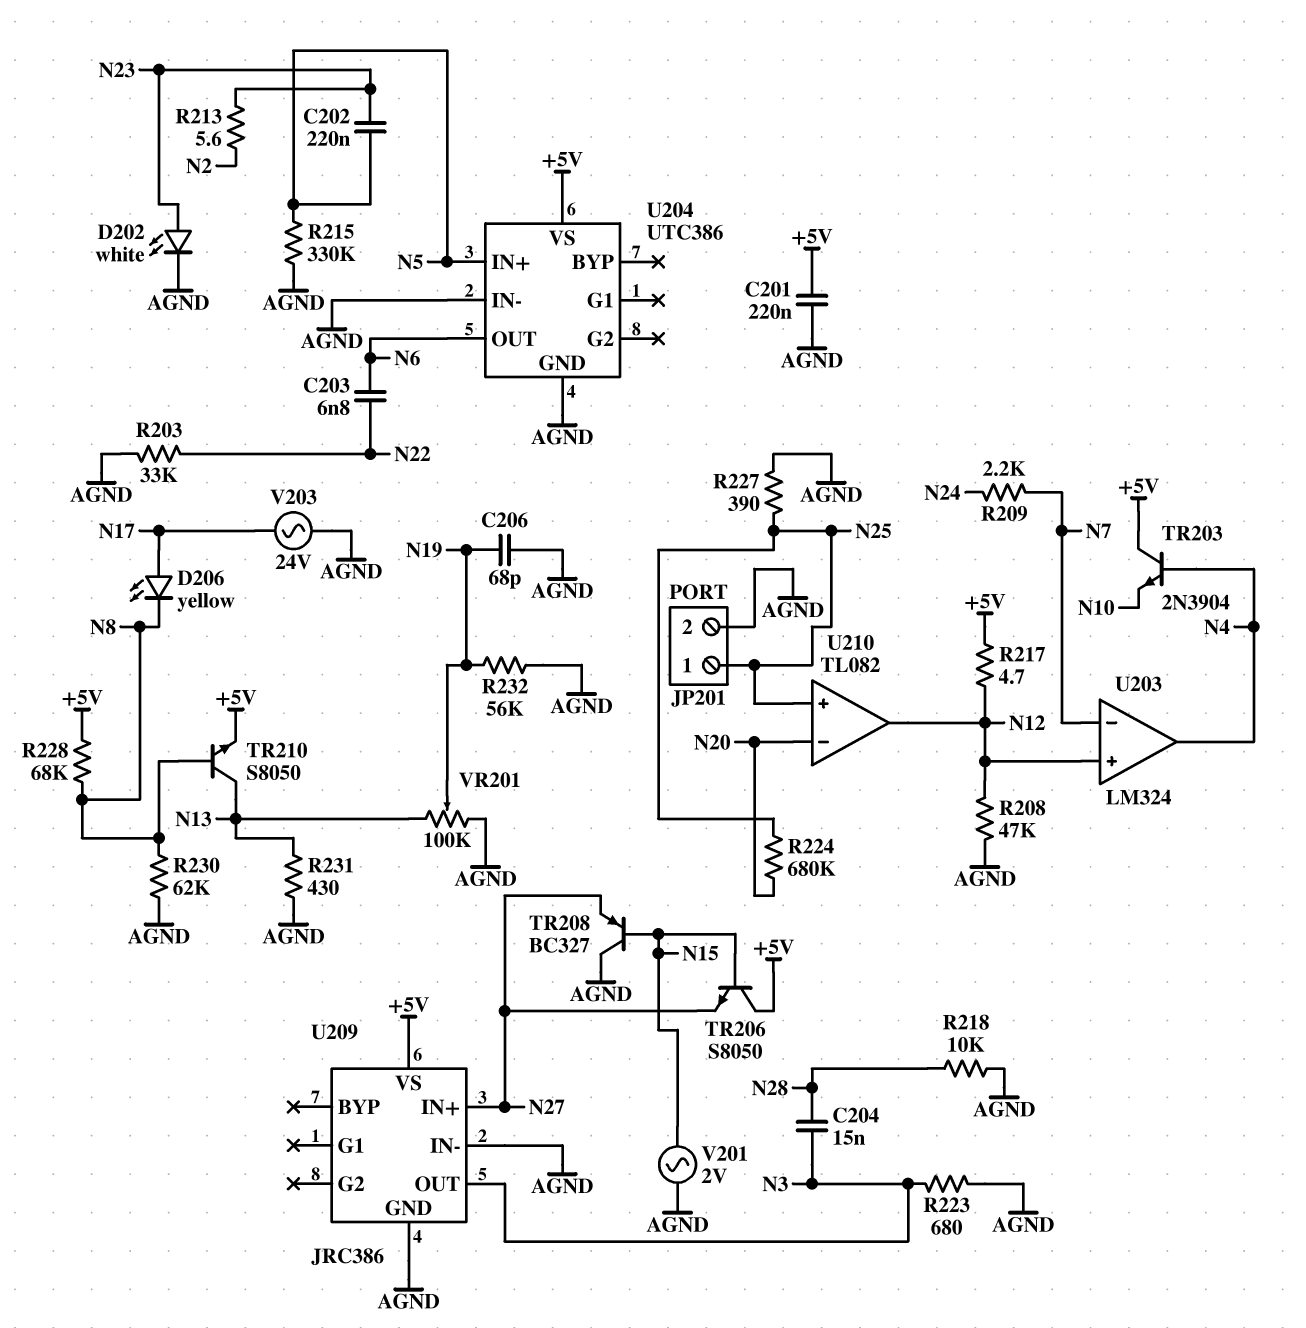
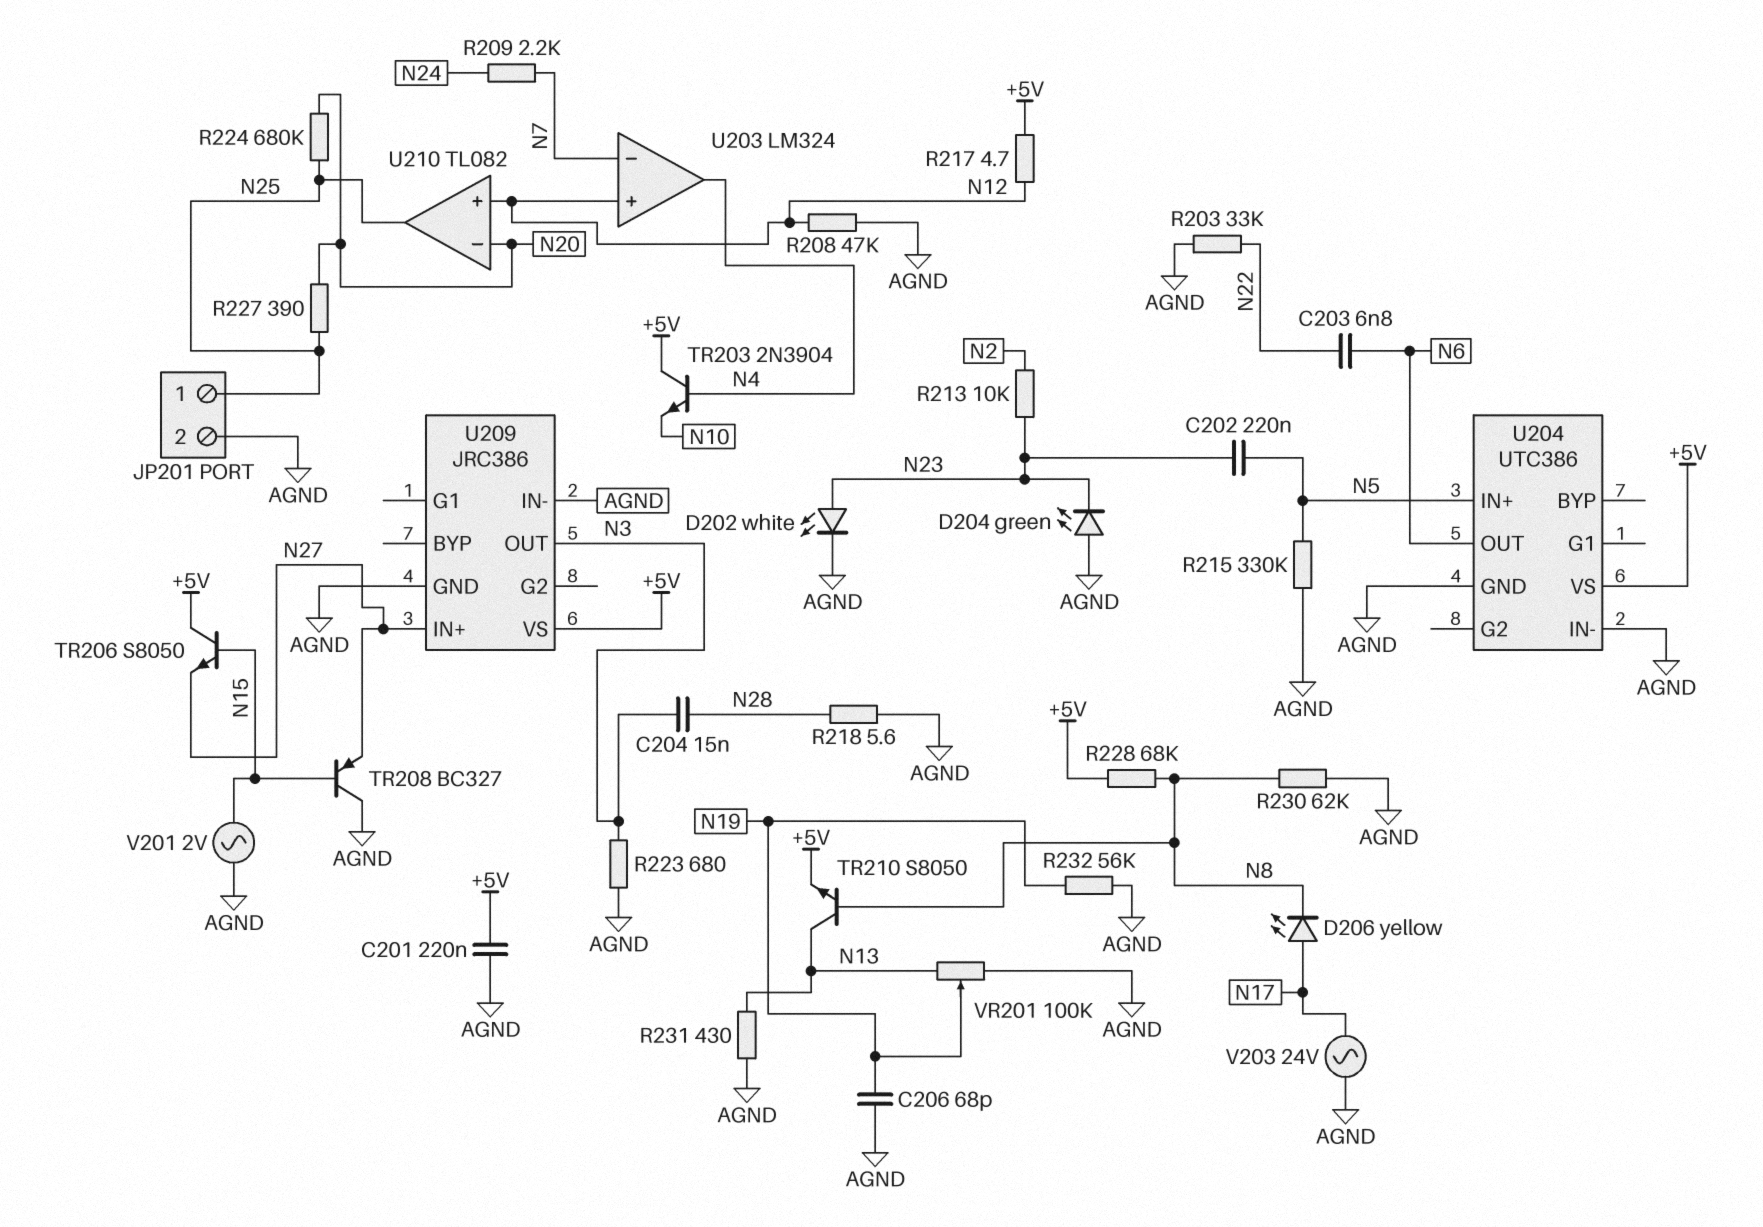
D204: none -> LED green (A AGND, K N23)
R213: 5.6 (N2, N23) -> 10k (N2, N23)
R218: 10k (AGND, N28) -> 5.6 (AGND, N28)
R227: 390 (AGND, N25) -> 390 (N20, N25)
U210 pin in+: N25 -> N12
U210 pin out: N12 -> N25

